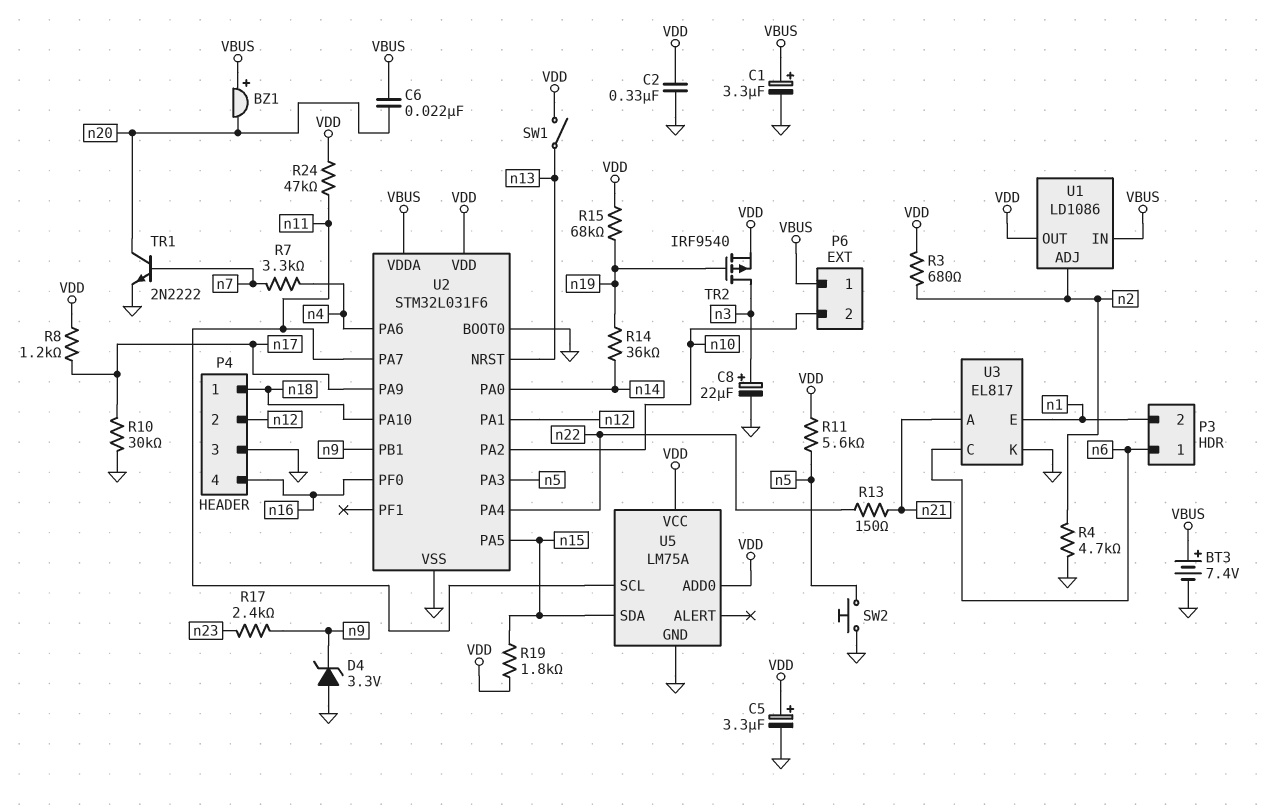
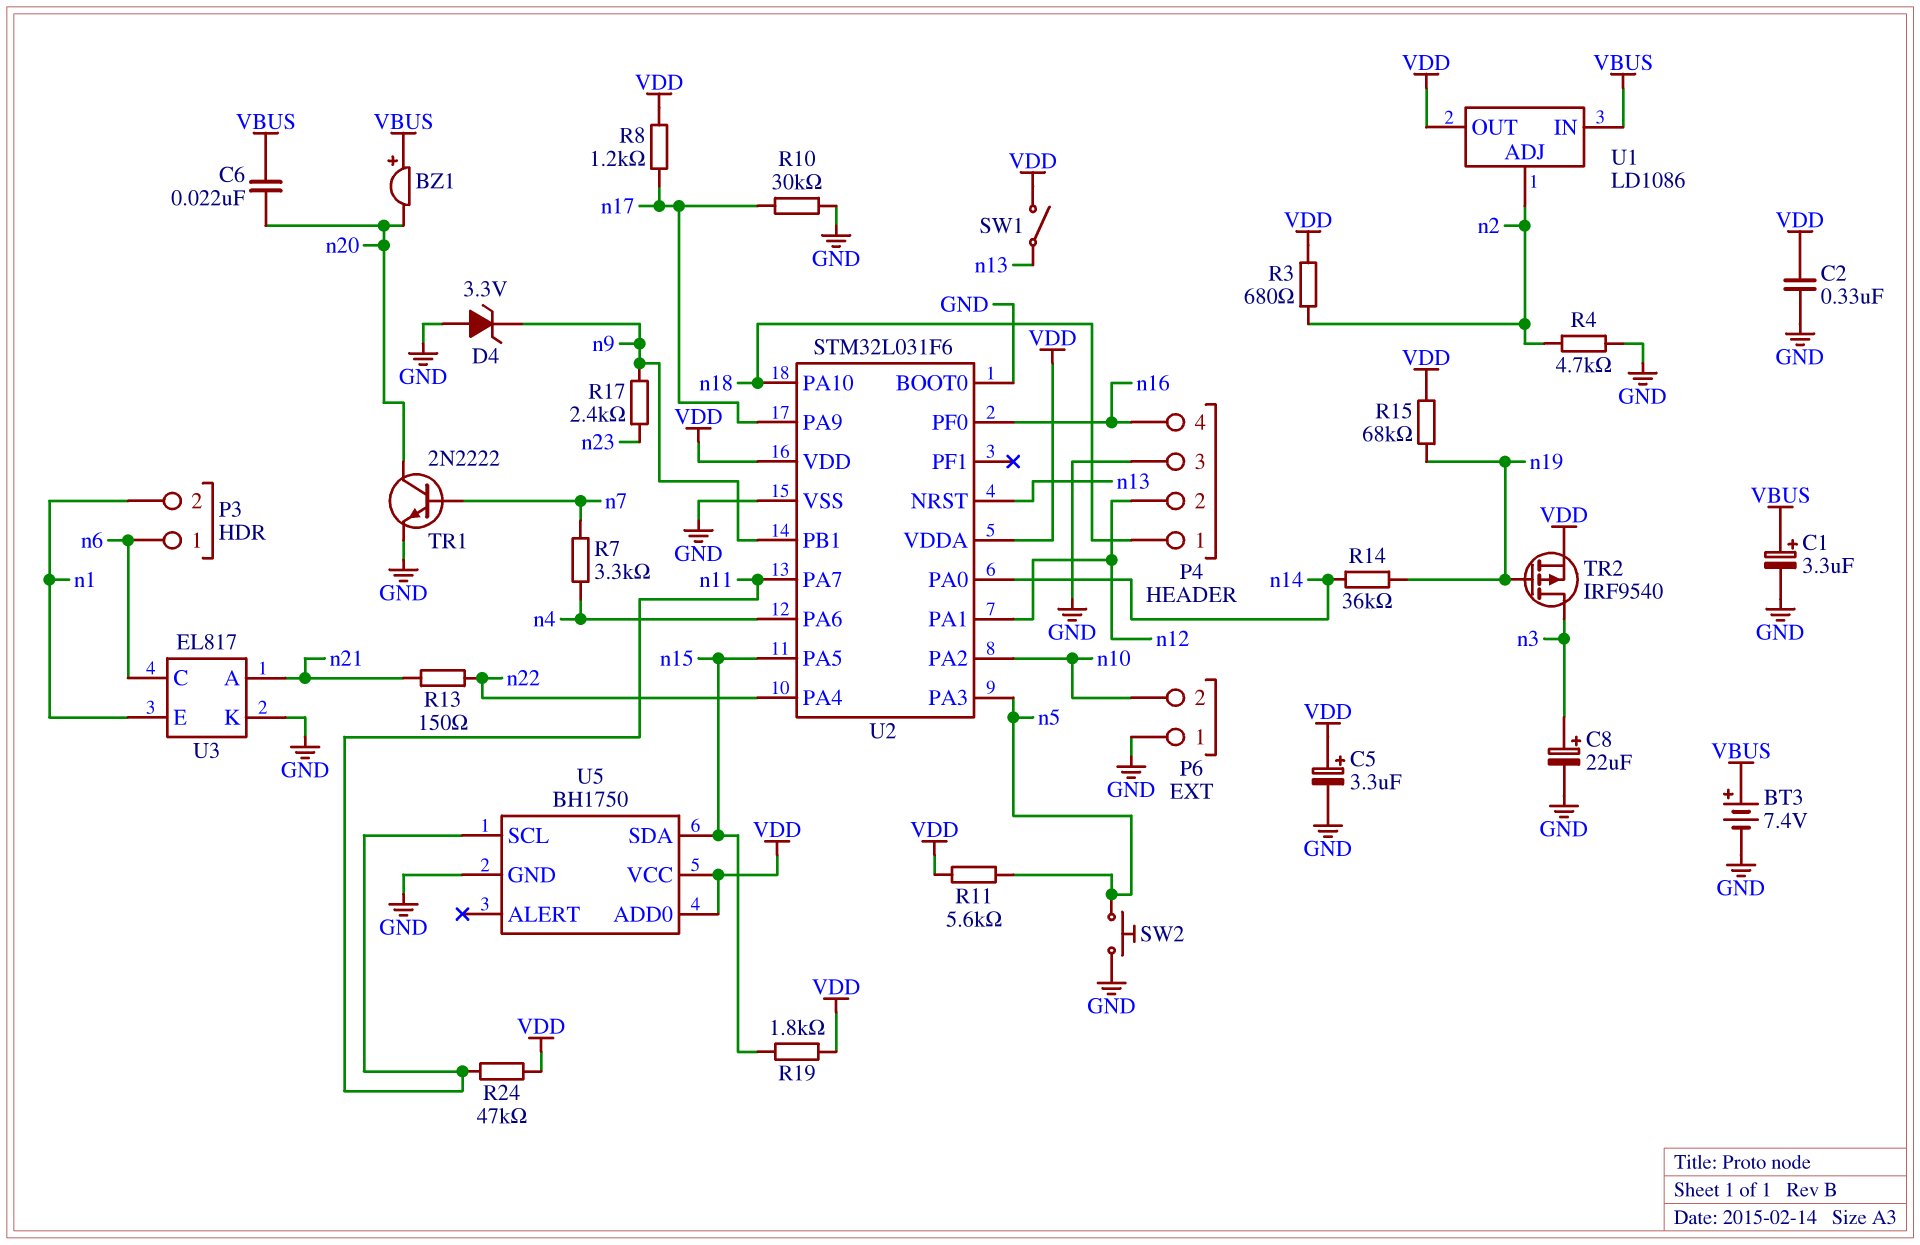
P6 pin 1: VBUS -> GND
U2 pin VDDA: VBUS -> VDD
U5: LM75A -> BH1750

